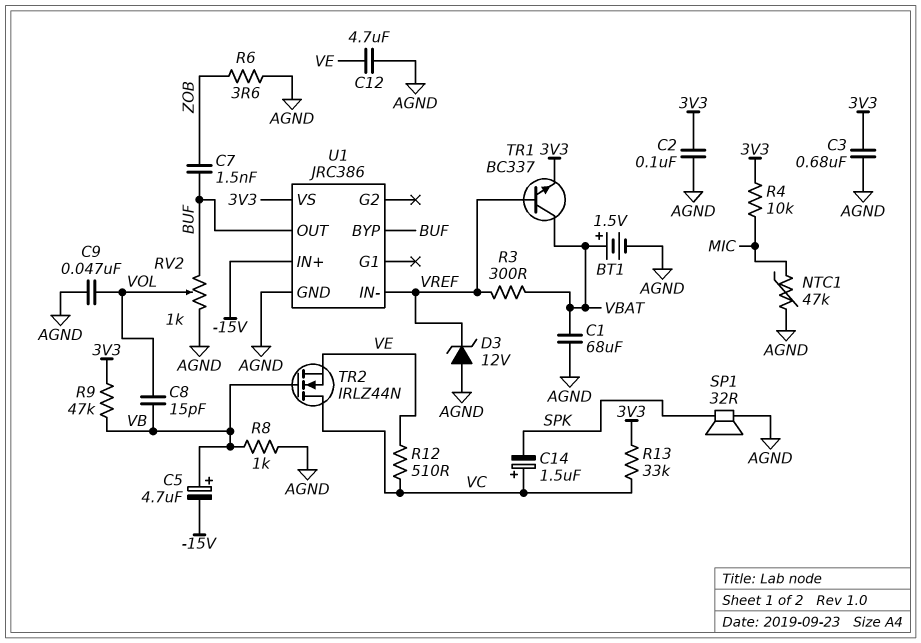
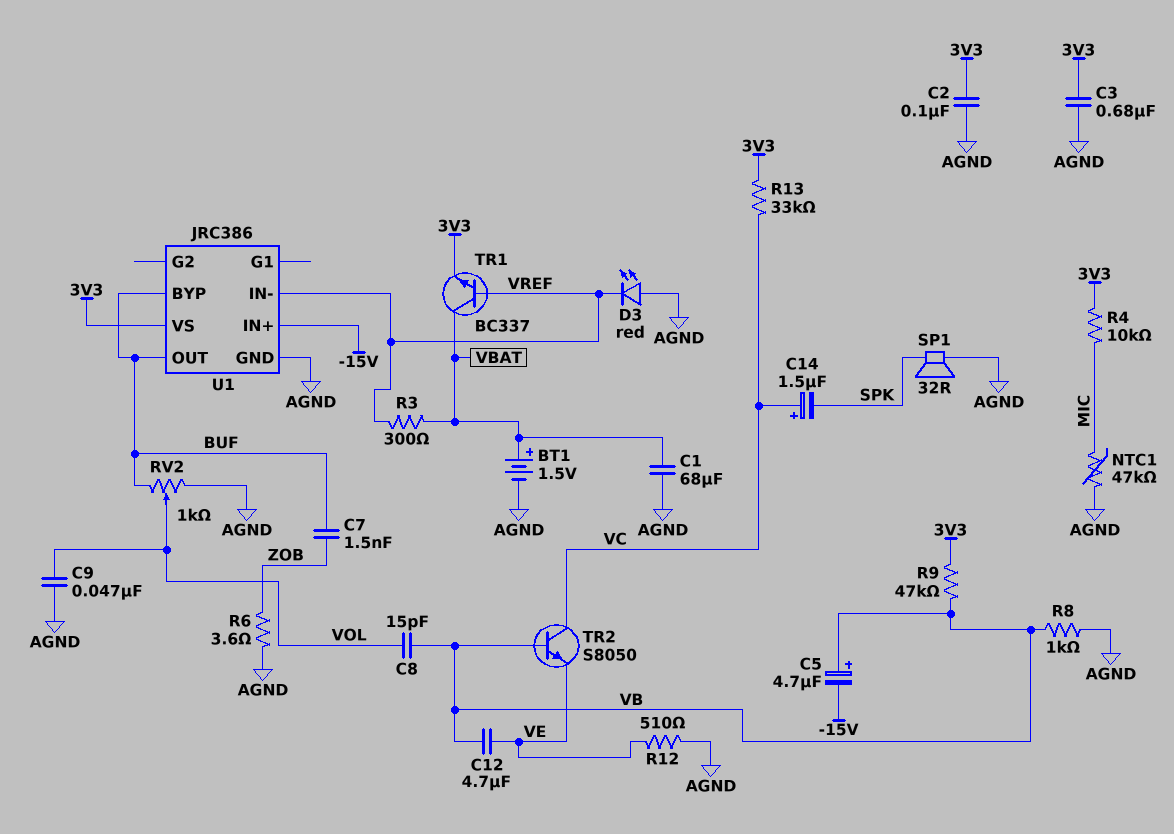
C12: 4.7uF (AGND, VE) -> 4.7uF (VB, VE)
D3: zener 12V (A AGND, K VREF) -> LED red (A AGND, K VREF)
R12: 510 (VC, VE) -> 510 (AGND, VE)
TR2: NMOS IRLZ44N (G VB, D VC, S VE) -> NPN S8050 (B VB, C VC, E VE)

